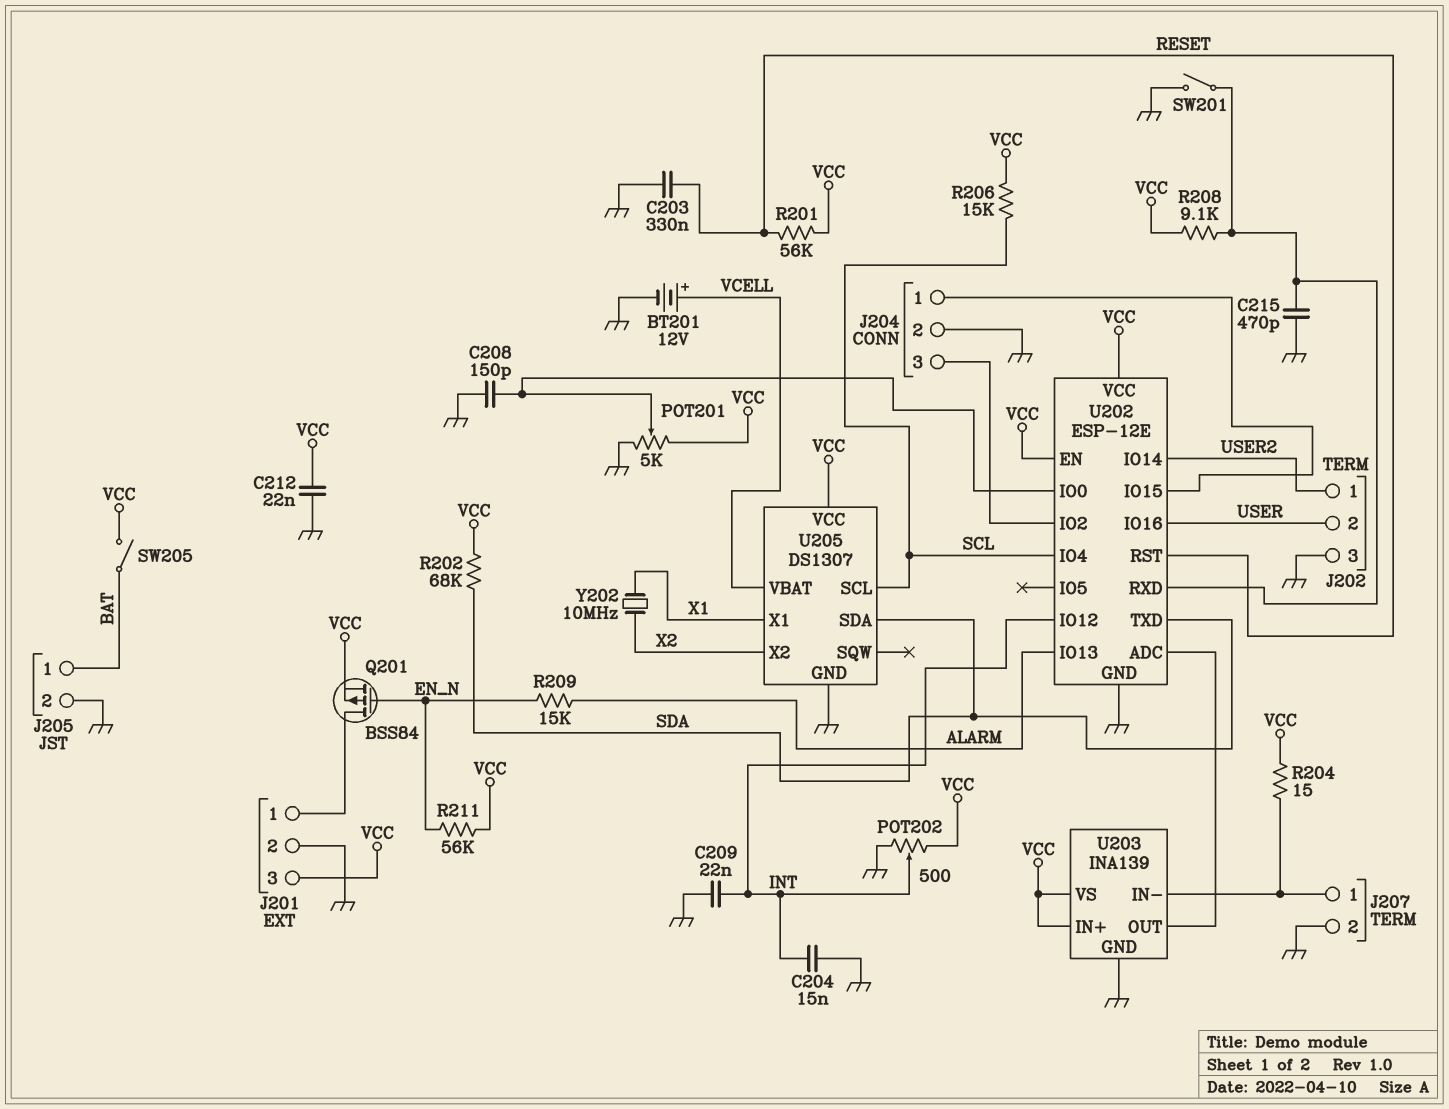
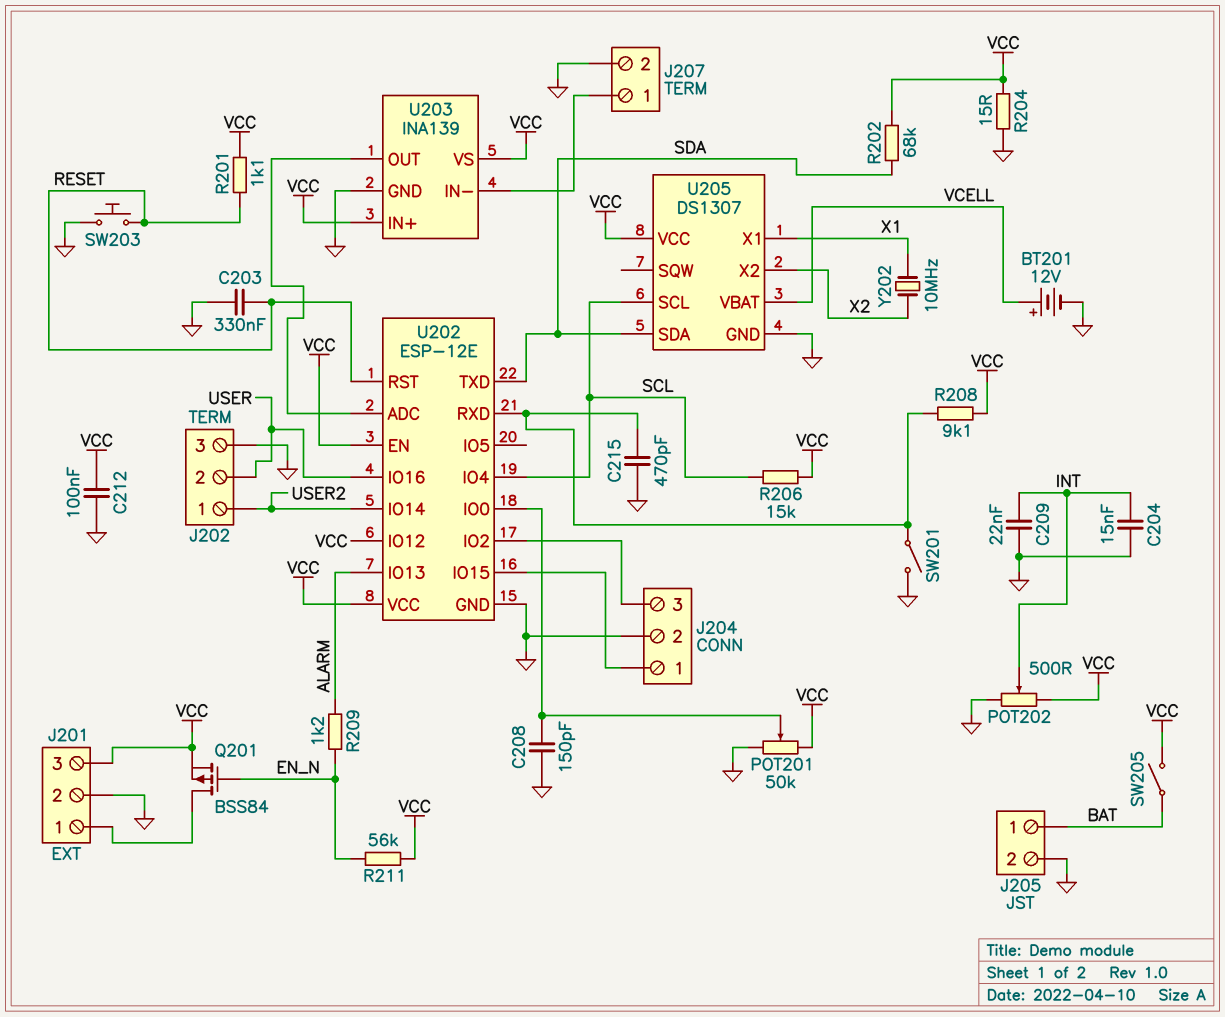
C212: 22nF (GND, VCC) -> 100nF (GND, VCC)
POT201: 5k (GND, VCC, wiper U202/IO0) -> 50k (GND, VCC, wiper U202/IO0)
R201: 56k (RESET, VCC) -> 1.1k (RESET, VCC)
R204: 15 (J207/1, VCC) -> 15 (GND, VCC)
R209: 15k (ALARM, EN_N) -> 1.2k (ALARM, EN_N)
SW203: none -> button (GND, RESET)
U202 pin IO12: INT -> VCC

